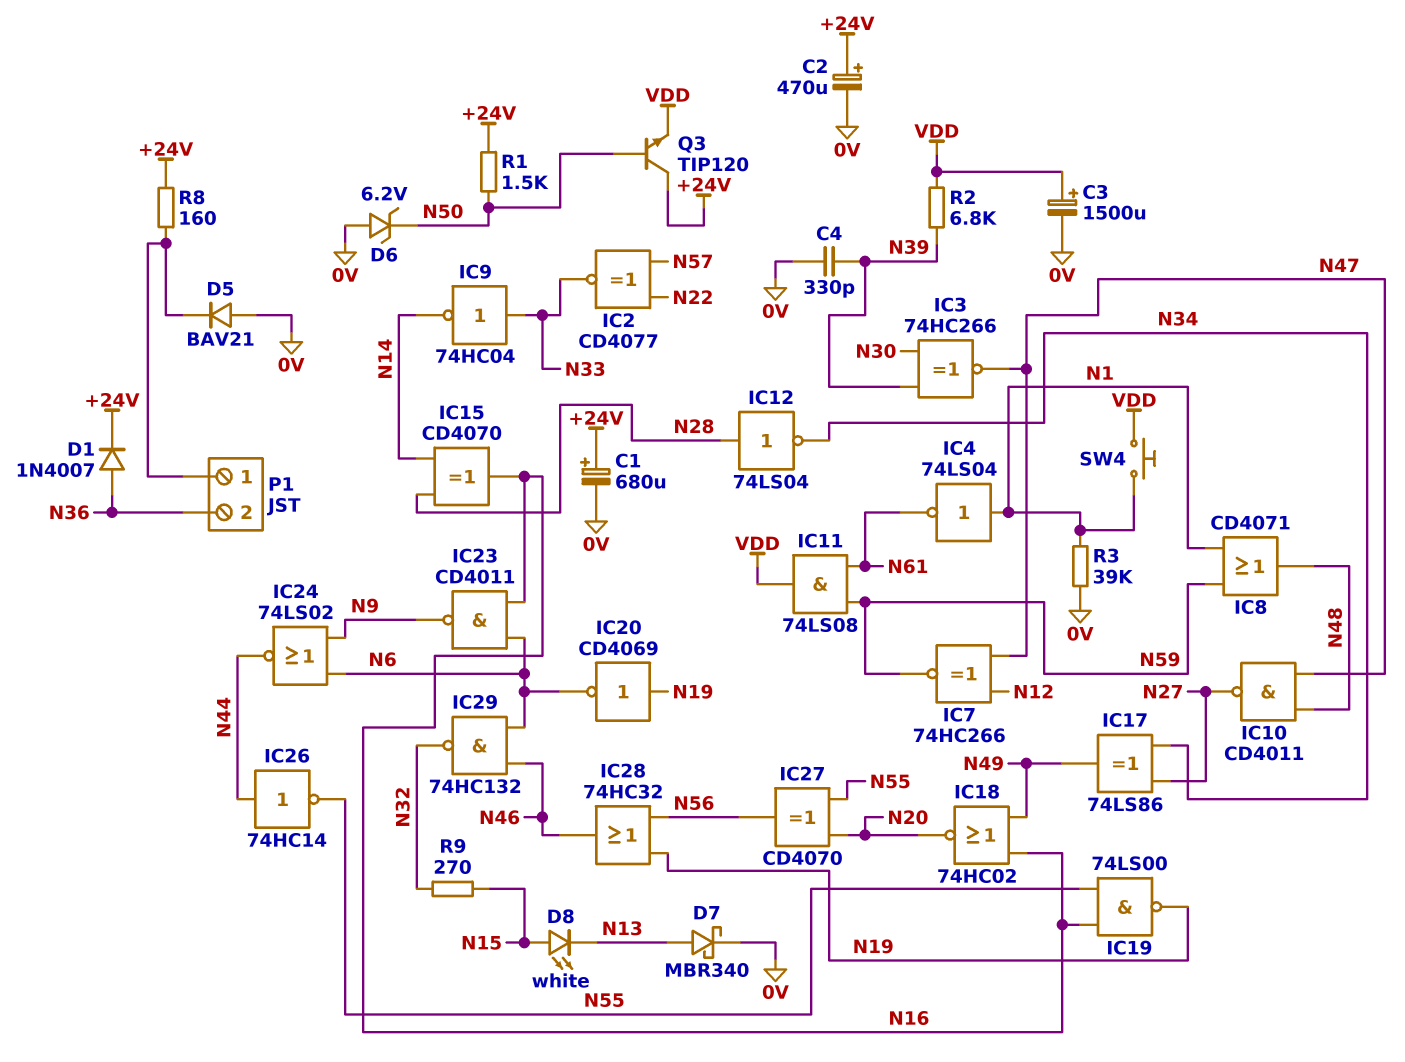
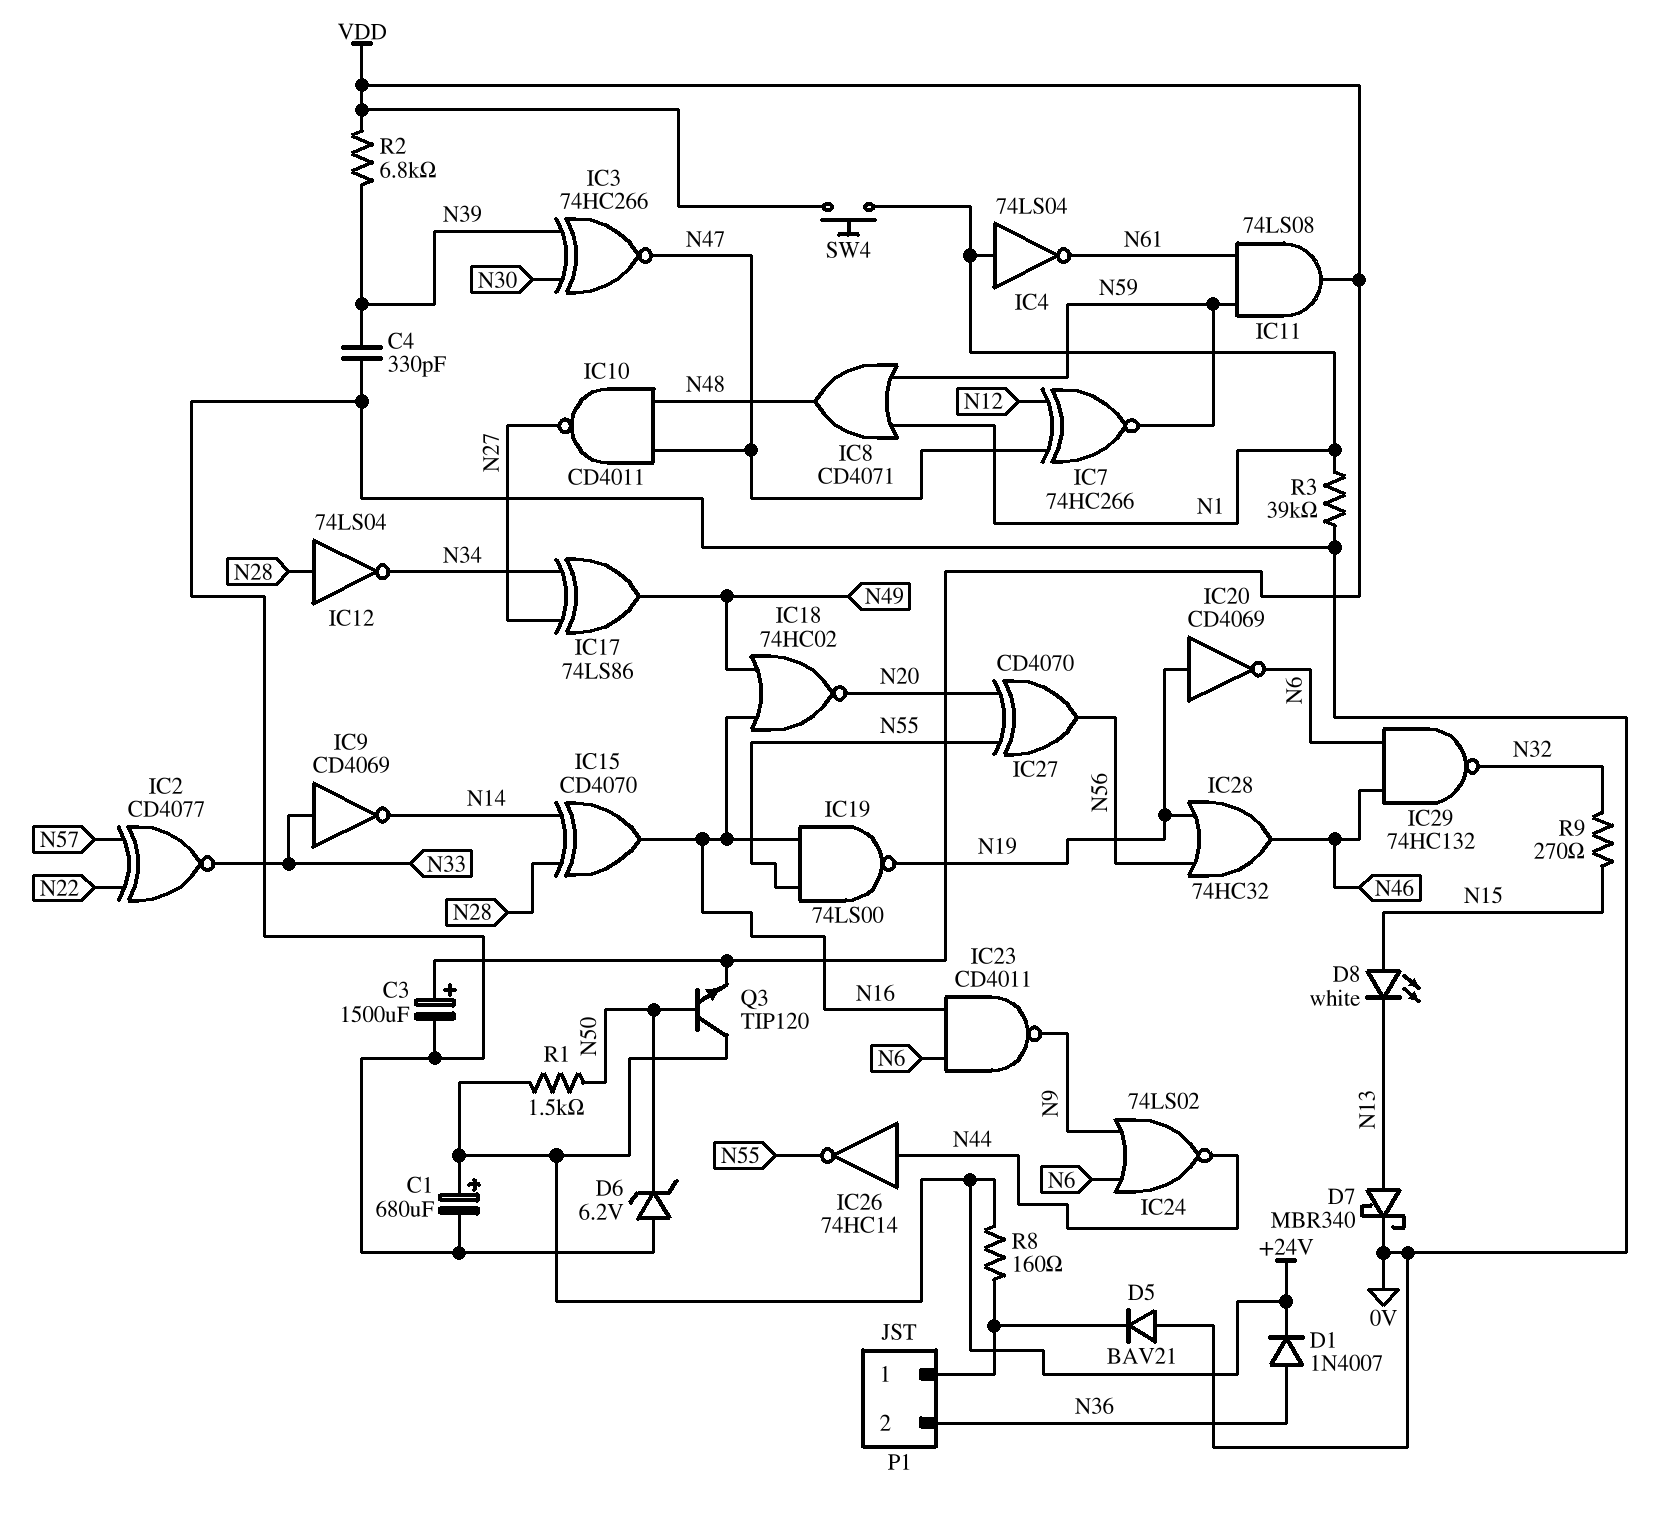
C2: 470uF (plus +24V, minus 0V) -> none
IC9: NOT 74HC04 (in N33, out N14) -> NOT CD4069 (in N33, out N14)

